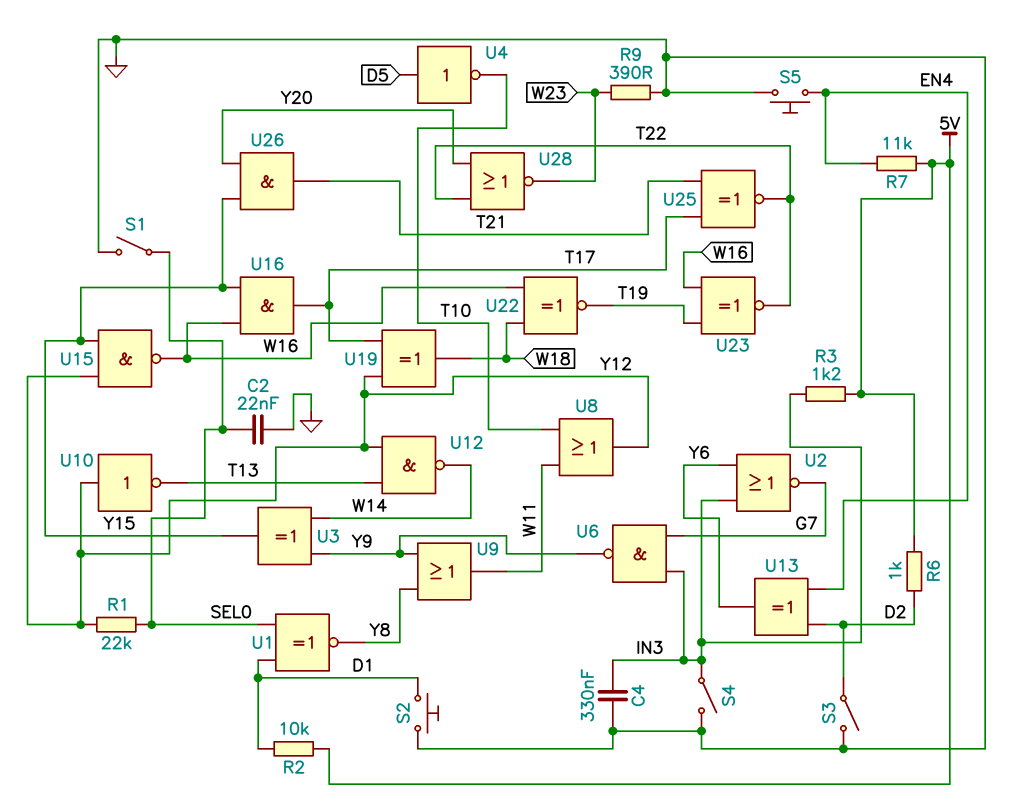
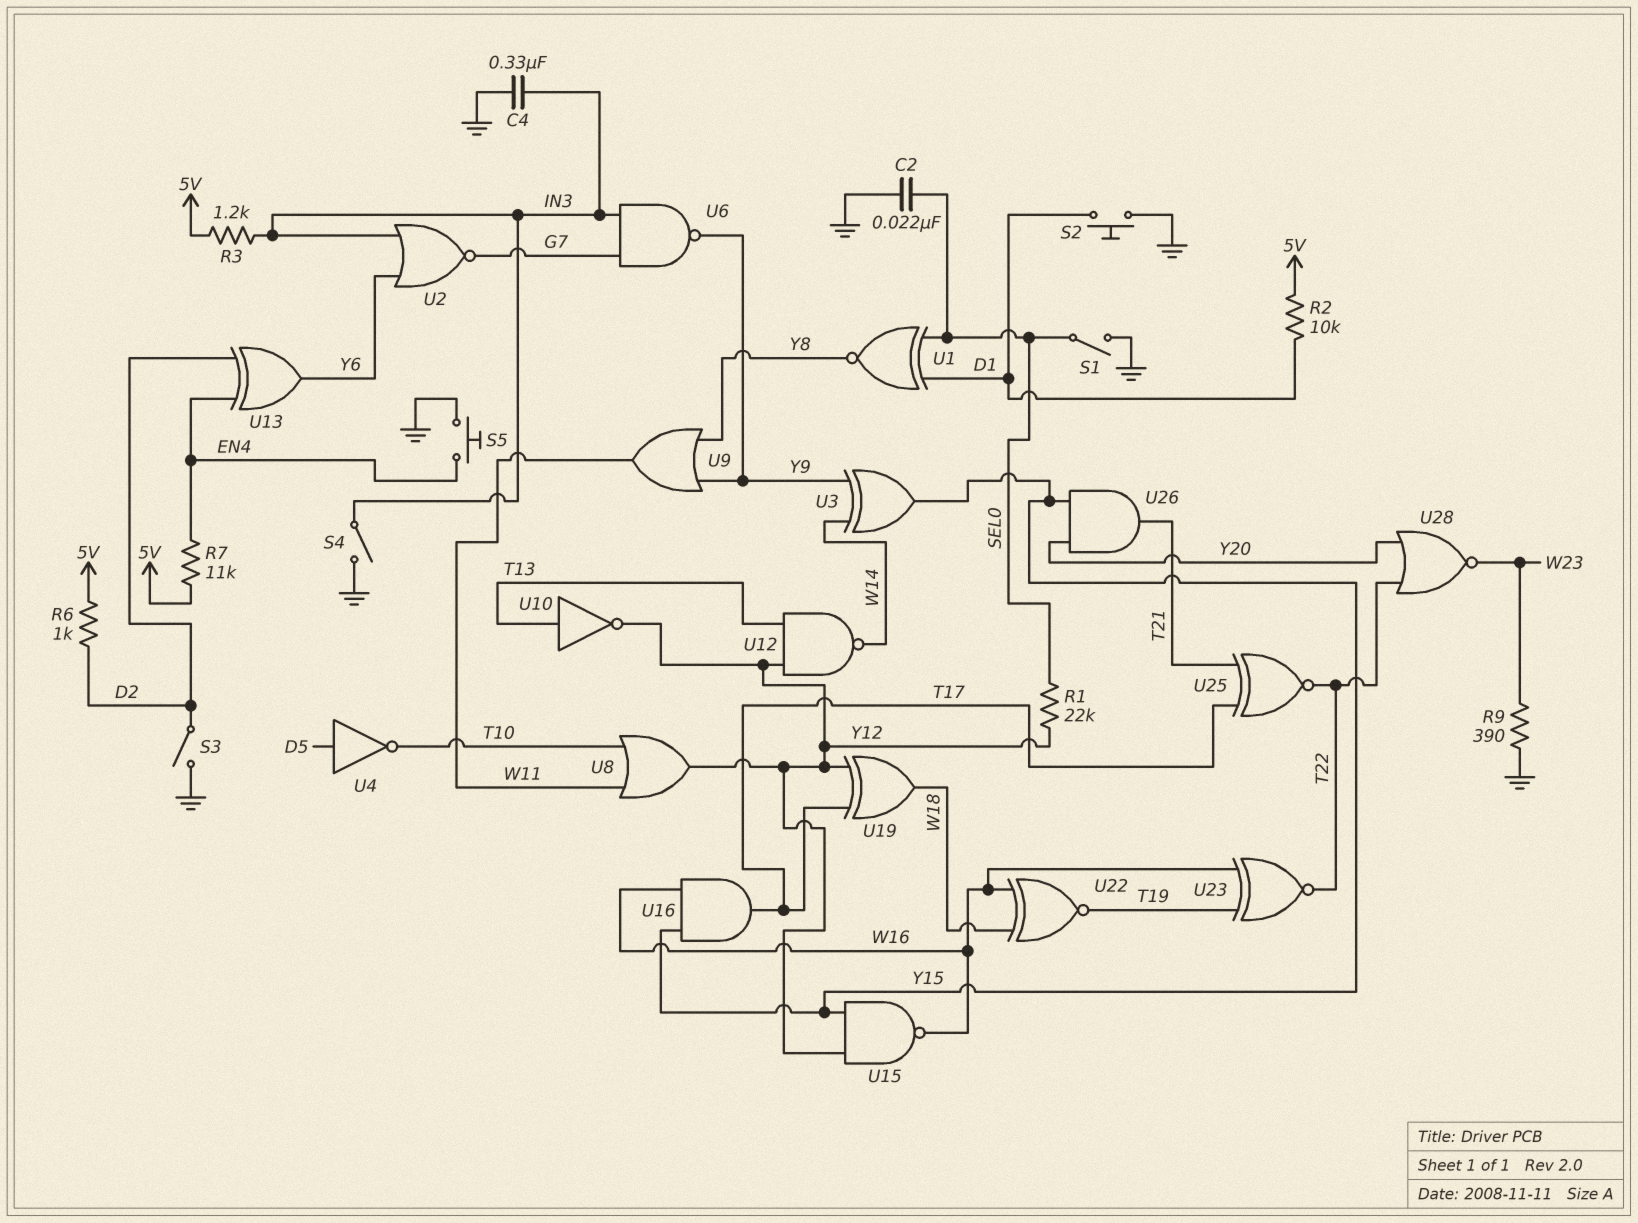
U10: NOT (in Y12, out T13) -> NOT (in T13, out Y12)

